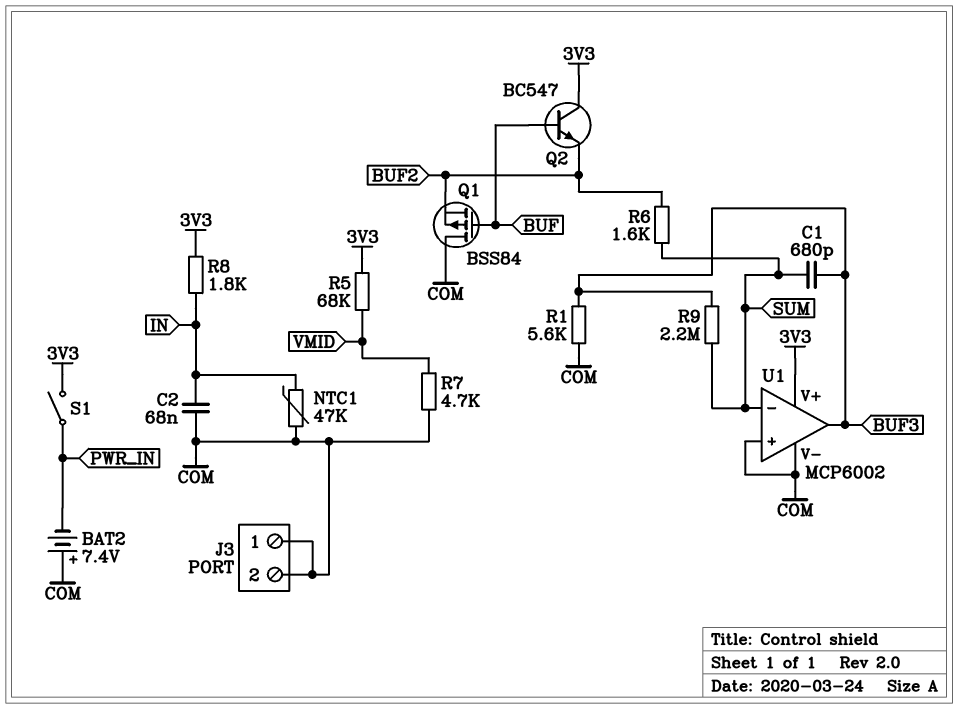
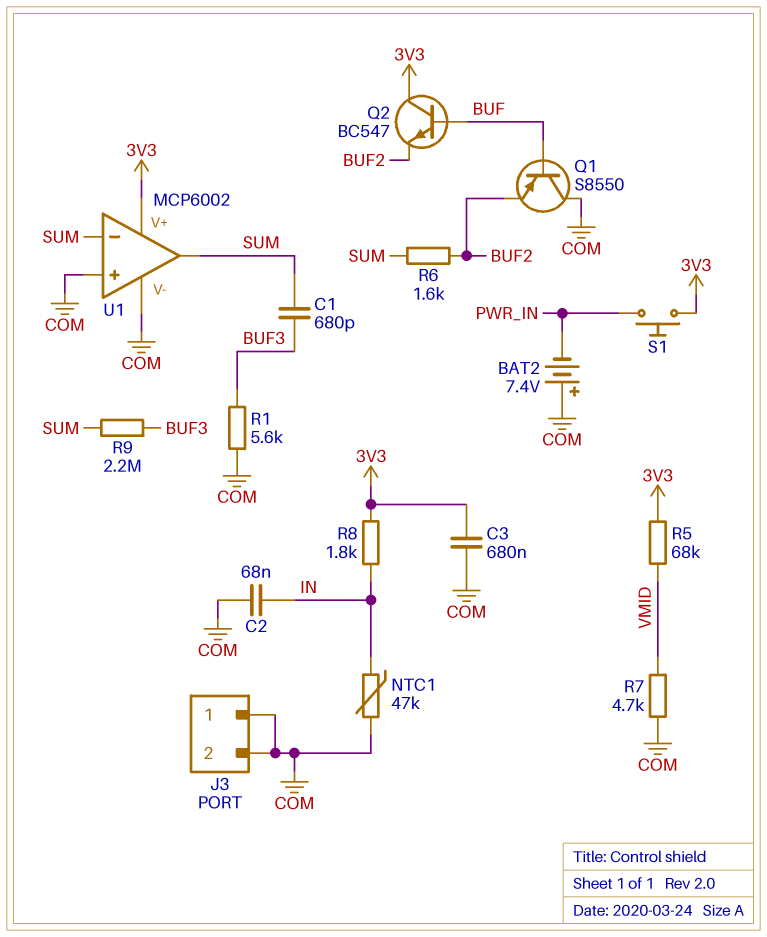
C3: none -> 680nF (3V3, COM)
Q1: PMOS BSS84 (G BUF, D COM, S BUF2) -> PNP S8550 (B BUF, C COM, E BUF2)
S1: switch (3V3, PWR_IN) -> button (3V3, PWR_IN)
U1 pin out: BUF3 -> SUM

